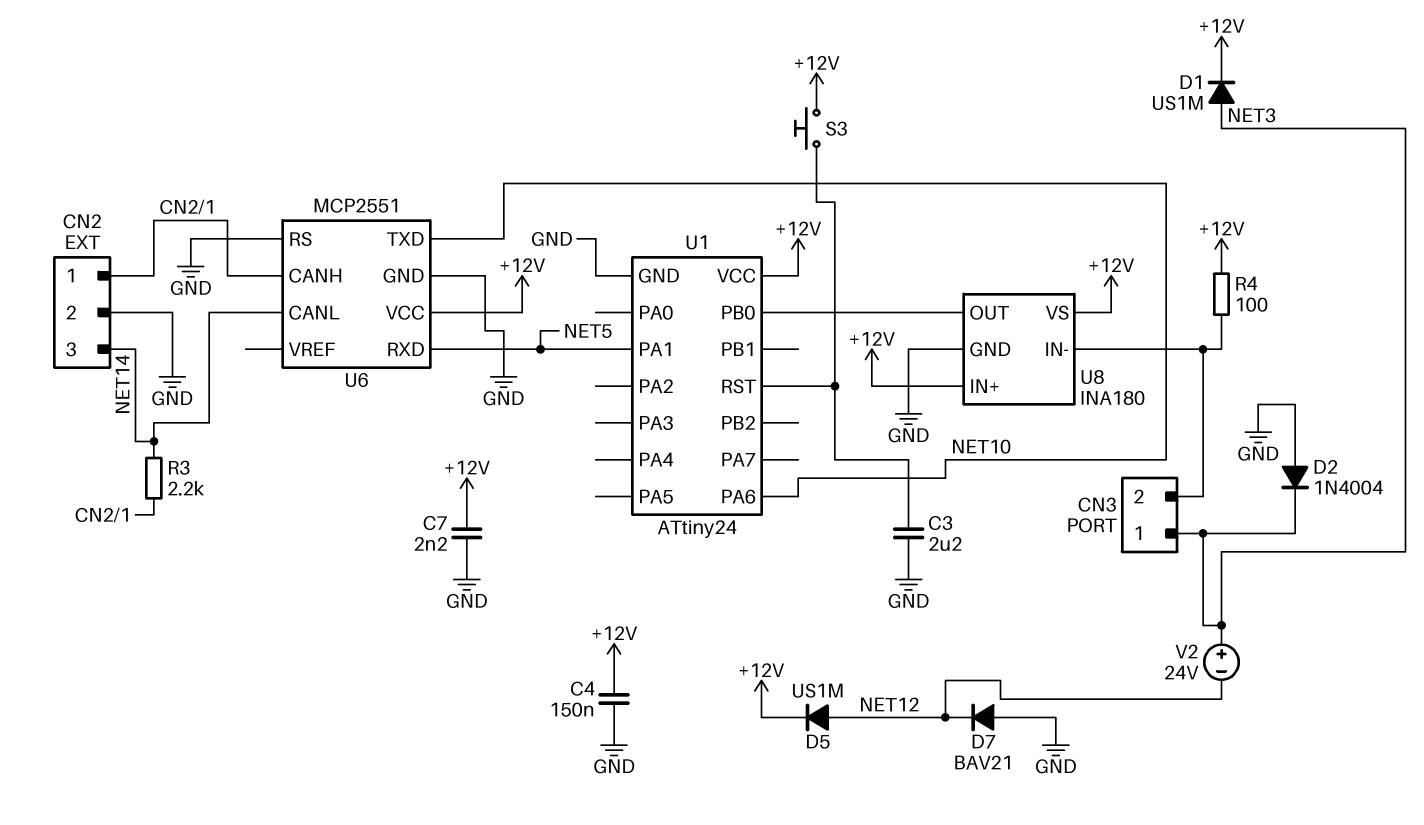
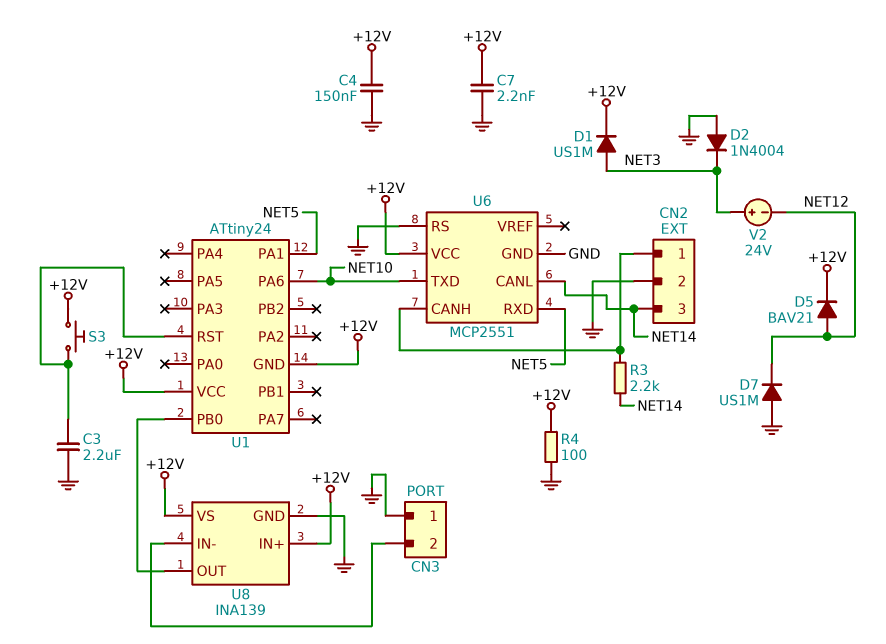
CN3 pin 1: NET3 -> GND
D5: diode US1M (A NET12, K +12V) -> diode BAV21 (A NET12, K +12V)
D7: diode BAV21 (A GND, K NET12) -> diode US1M (A GND, K NET12)
R4: 100 (+12V, CN3/2) -> 100 (+12V, GND)
U1 pin GND: GND -> +12V
U8: INA180 -> INA139

